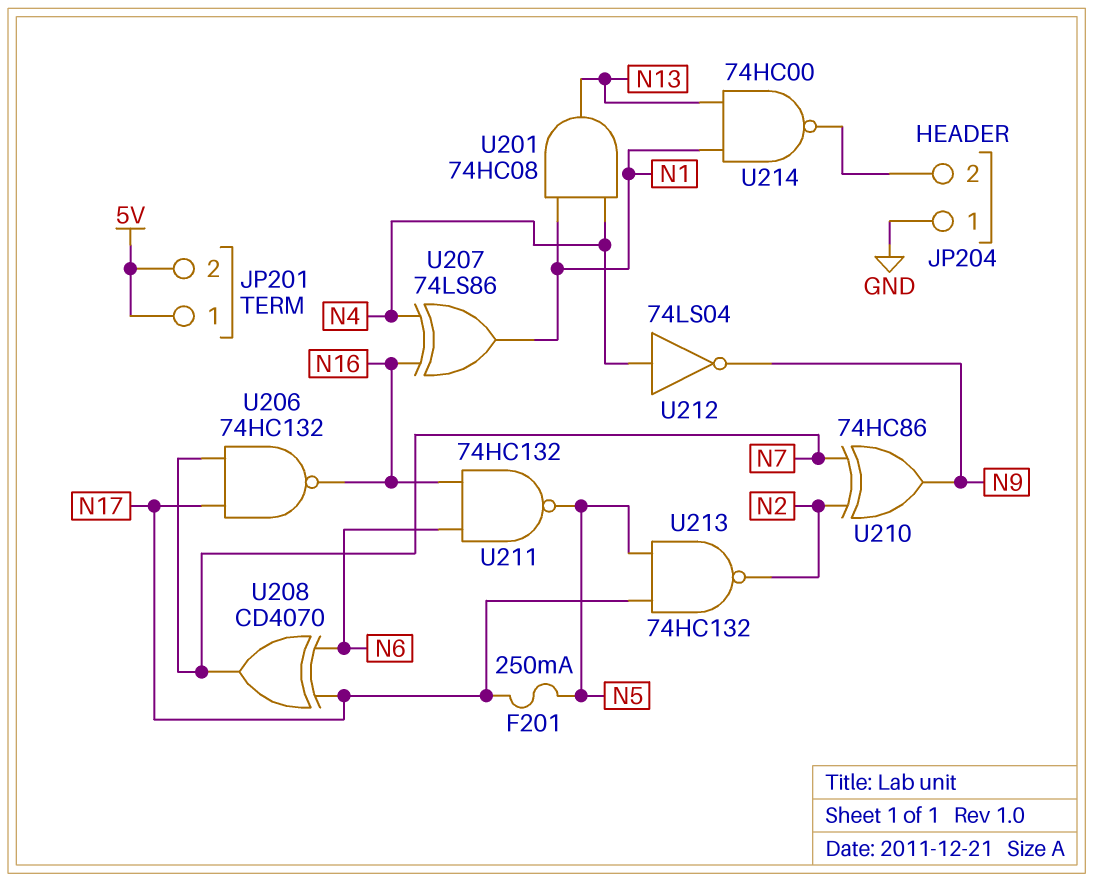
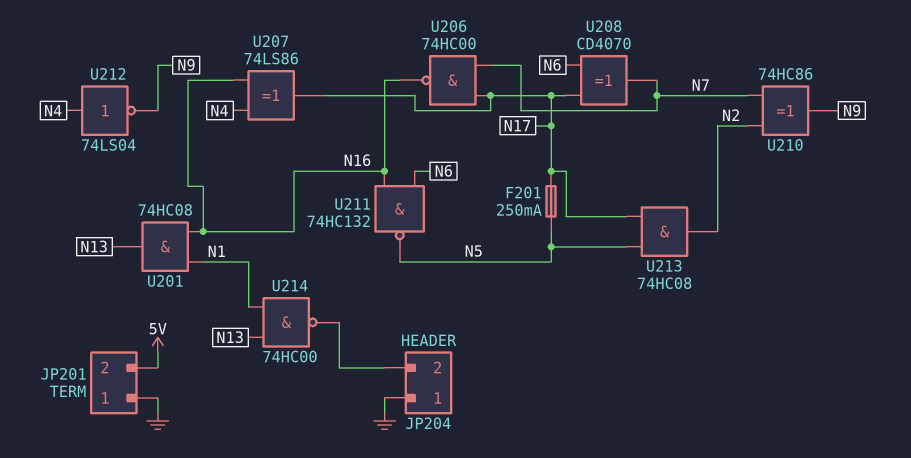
JP201 pin 1: 5V -> GND
U201: AND 74HC08 (in N1, in N4, out N13) -> AND 74HC08 (in N1, in N16, out N13)
U206: NAND 74HC132 (in N7, in N17, out N16) -> NAND 74HC00 (in N7, in N17, out N16)
U207: XOR 74LS86 (in N4, in N16, out N1) -> XOR 74LS86 (in N4, in N16, out N17)
U213: NAND 74HC132 (in N5, in N17, out N2) -> AND 74HC08 (in N5, in N17, out N2)

